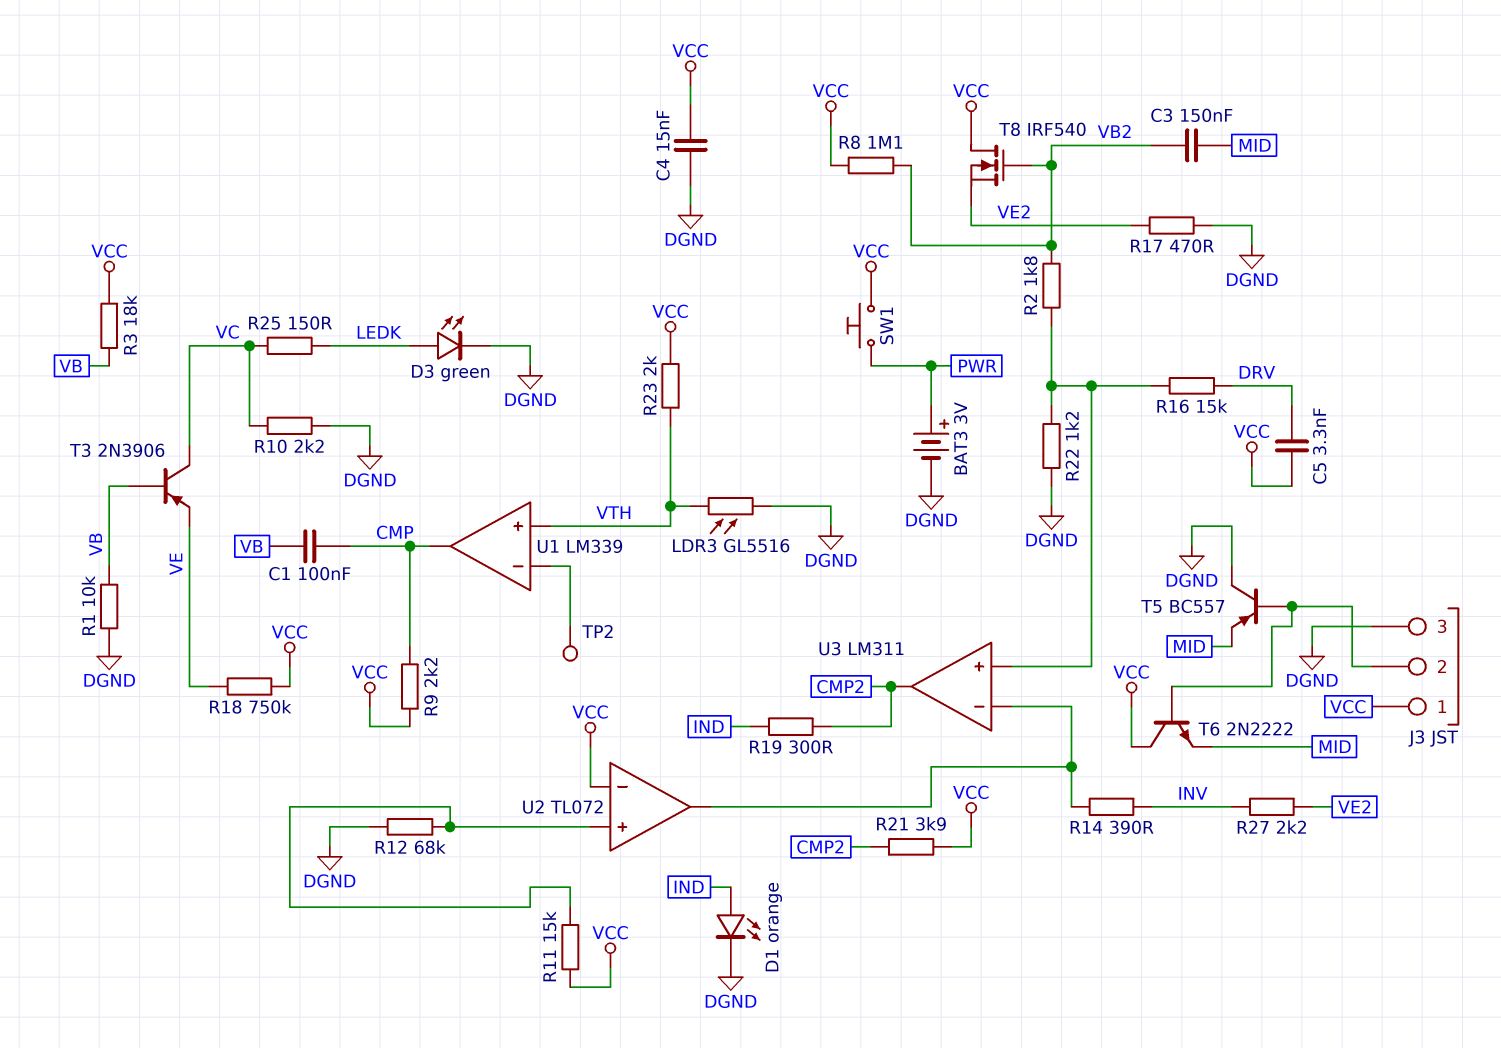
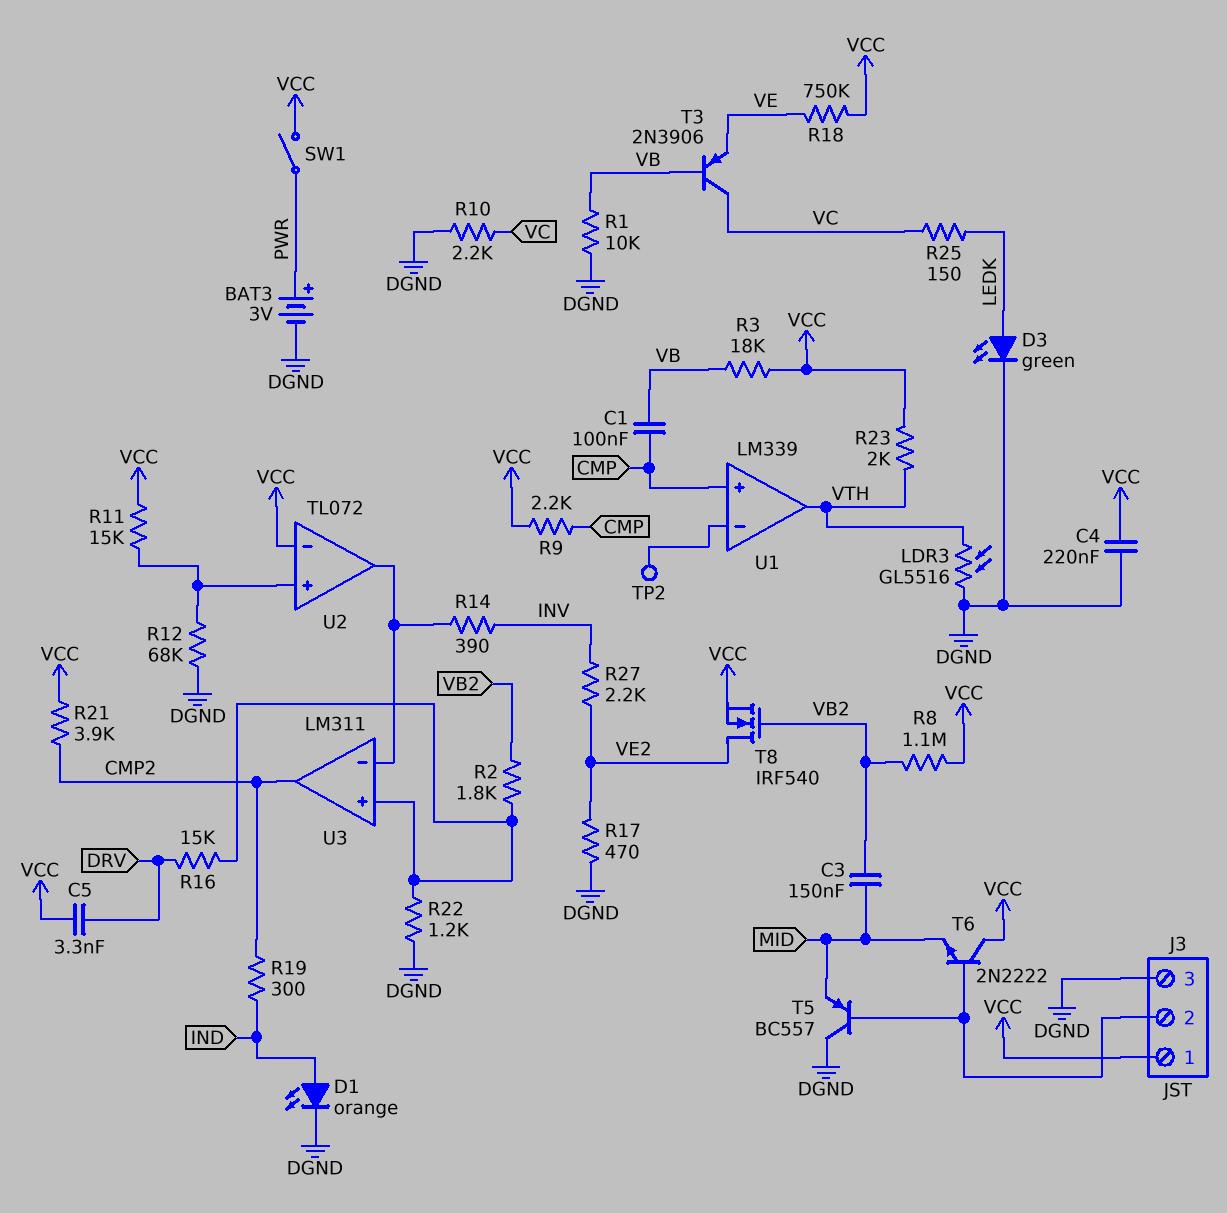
C4: 15nF (DGND, VCC) -> 220nF (DGND, VCC)
SW1: button (PWR, VCC) -> switch (PWR, VCC)
T8: NMOS IRF540 (G VB2, D VCC, S VE2) -> NMOS IRF540 (G VB2, D VE2, S VCC)
U1 pin in+: VTH -> CMP
U1 pin out: CMP -> VTH

